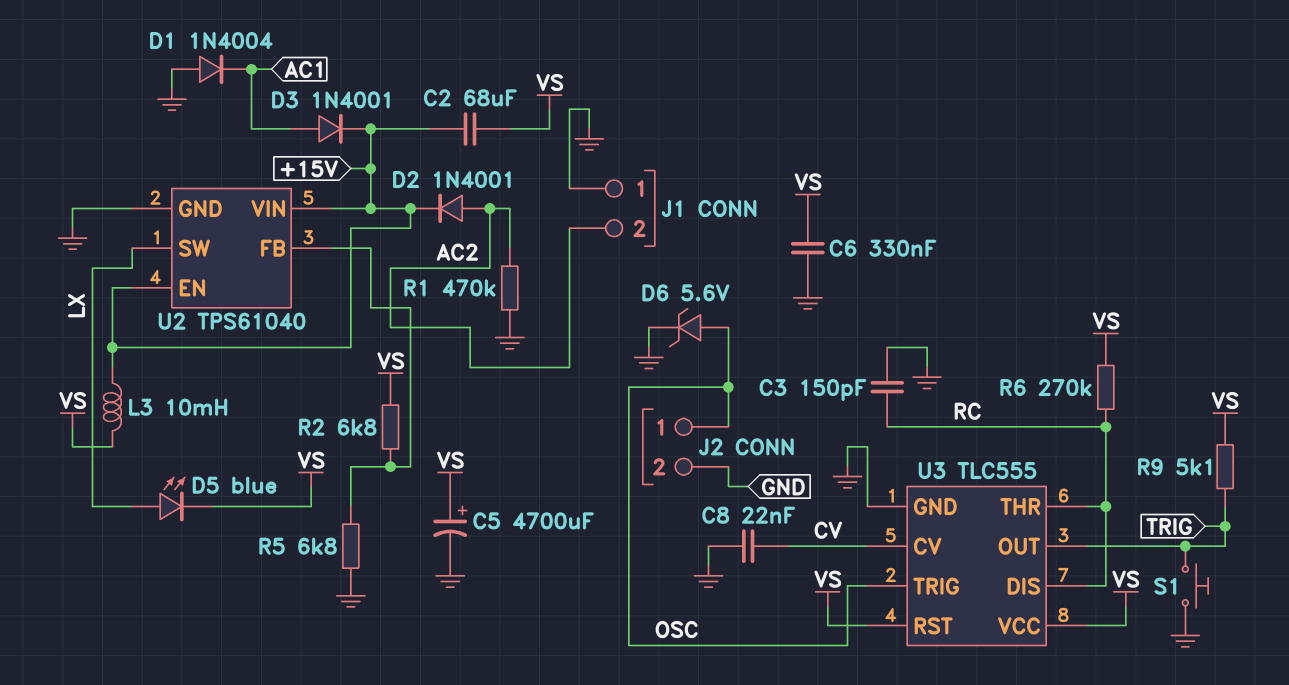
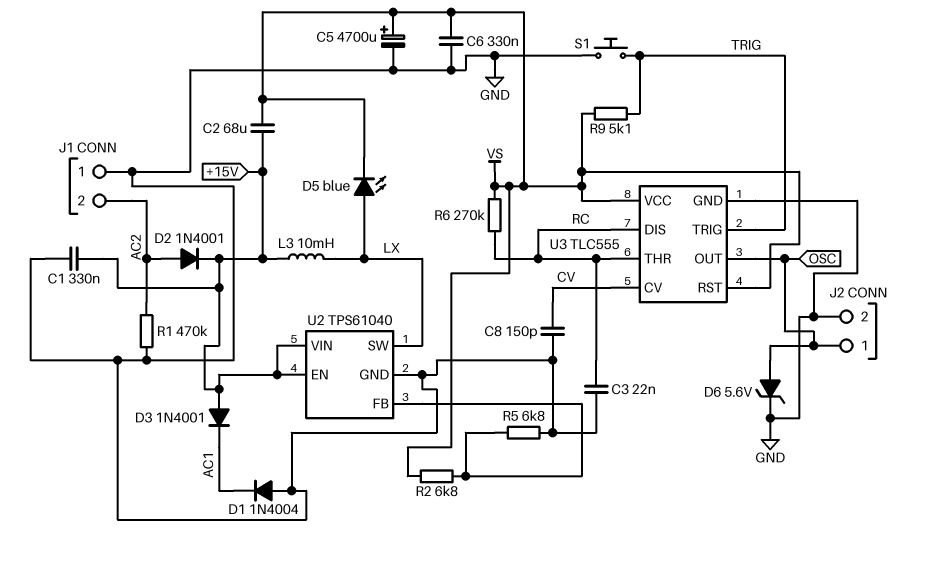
C1: none -> 330nF (+15V, GND)
C3: 150pF (GND, RC) -> 22nF (GND, RC)
C8: 22nF (CV, GND) -> 150pF (CV, GND)
D3: diode 1N4001 (A AC1, K +15V) -> diode 1N4001 (A +15V, K AC1)
L3: 10mH (+15V, VS) -> 10mH (+15V, LX)
U3 pin OUT: TRIG -> OSC
U3 pin TRIG: OSC -> TRIG

